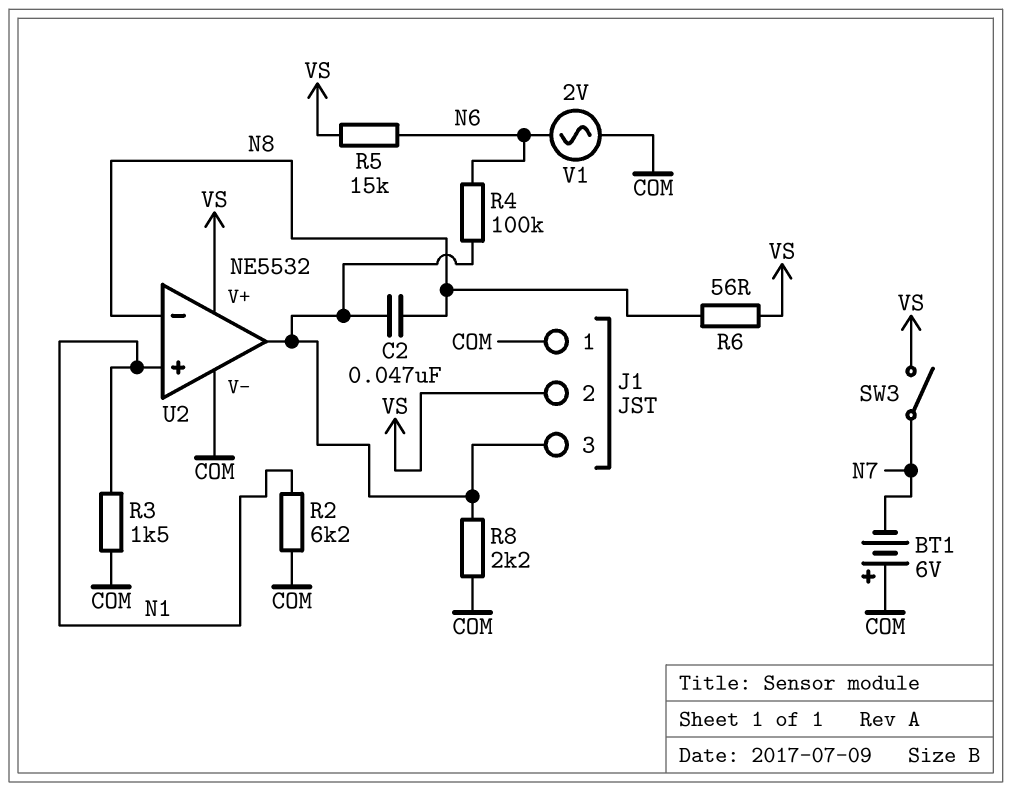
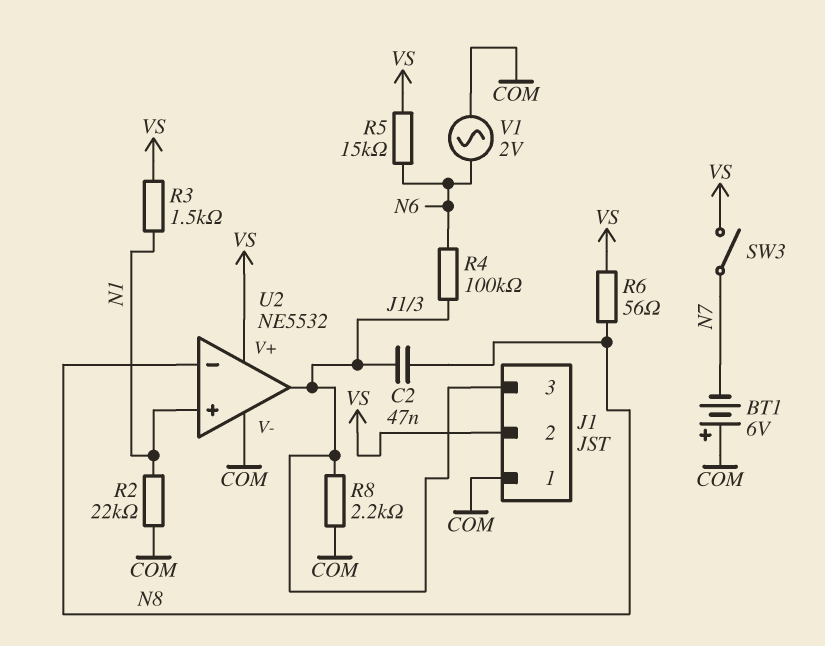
R2: 6.2k (COM, N1) -> 22k (COM, N1)
R3: 1.5k (COM, N1) -> 1.5k (N1, VS)

